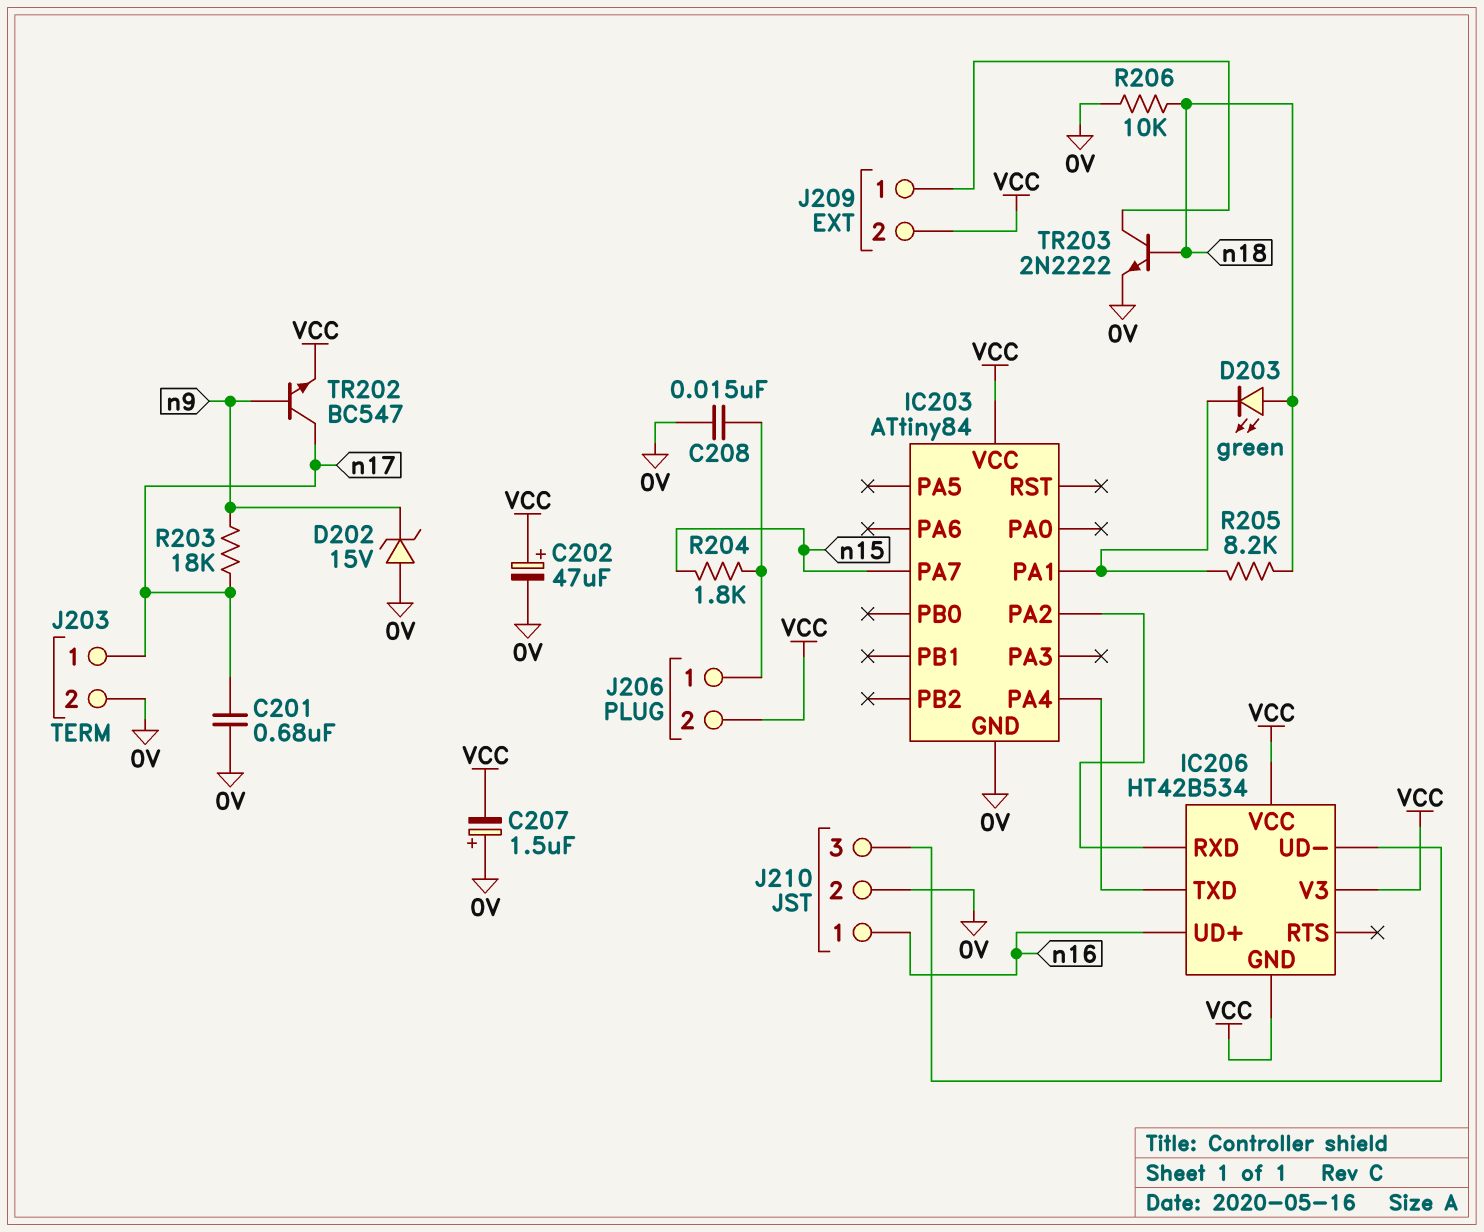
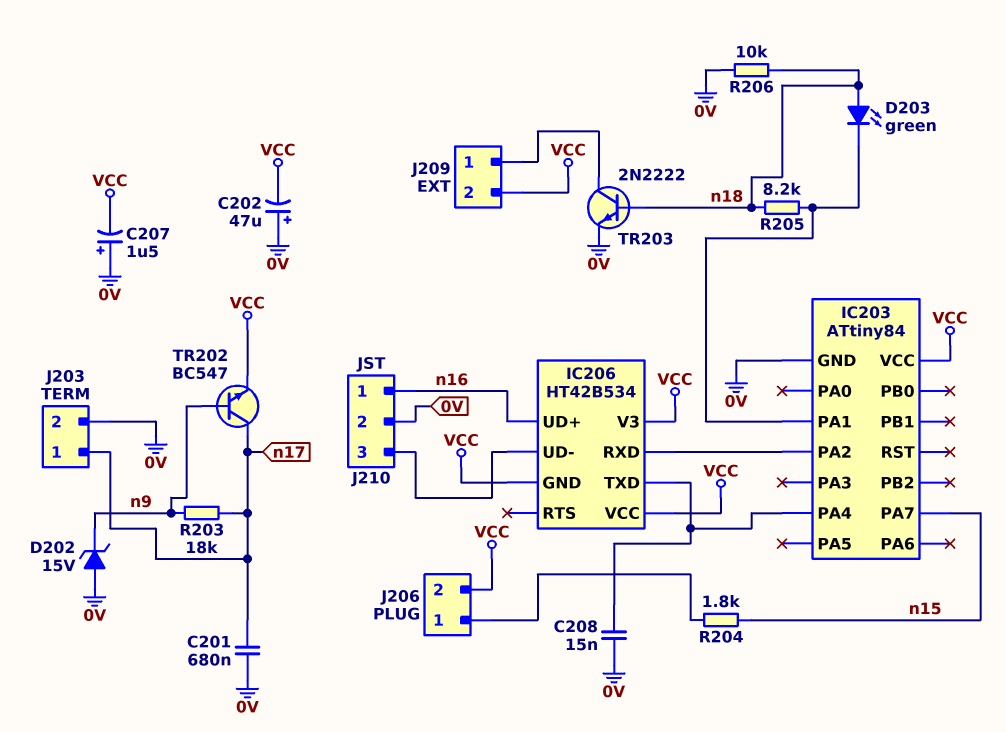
C202: 47uF (plus VCC, minus 0V) -> 47uF (plus 0V, minus VCC)
C208: 15nF (0V, J206/1) -> 15nF (0V, IC203/PA4)

